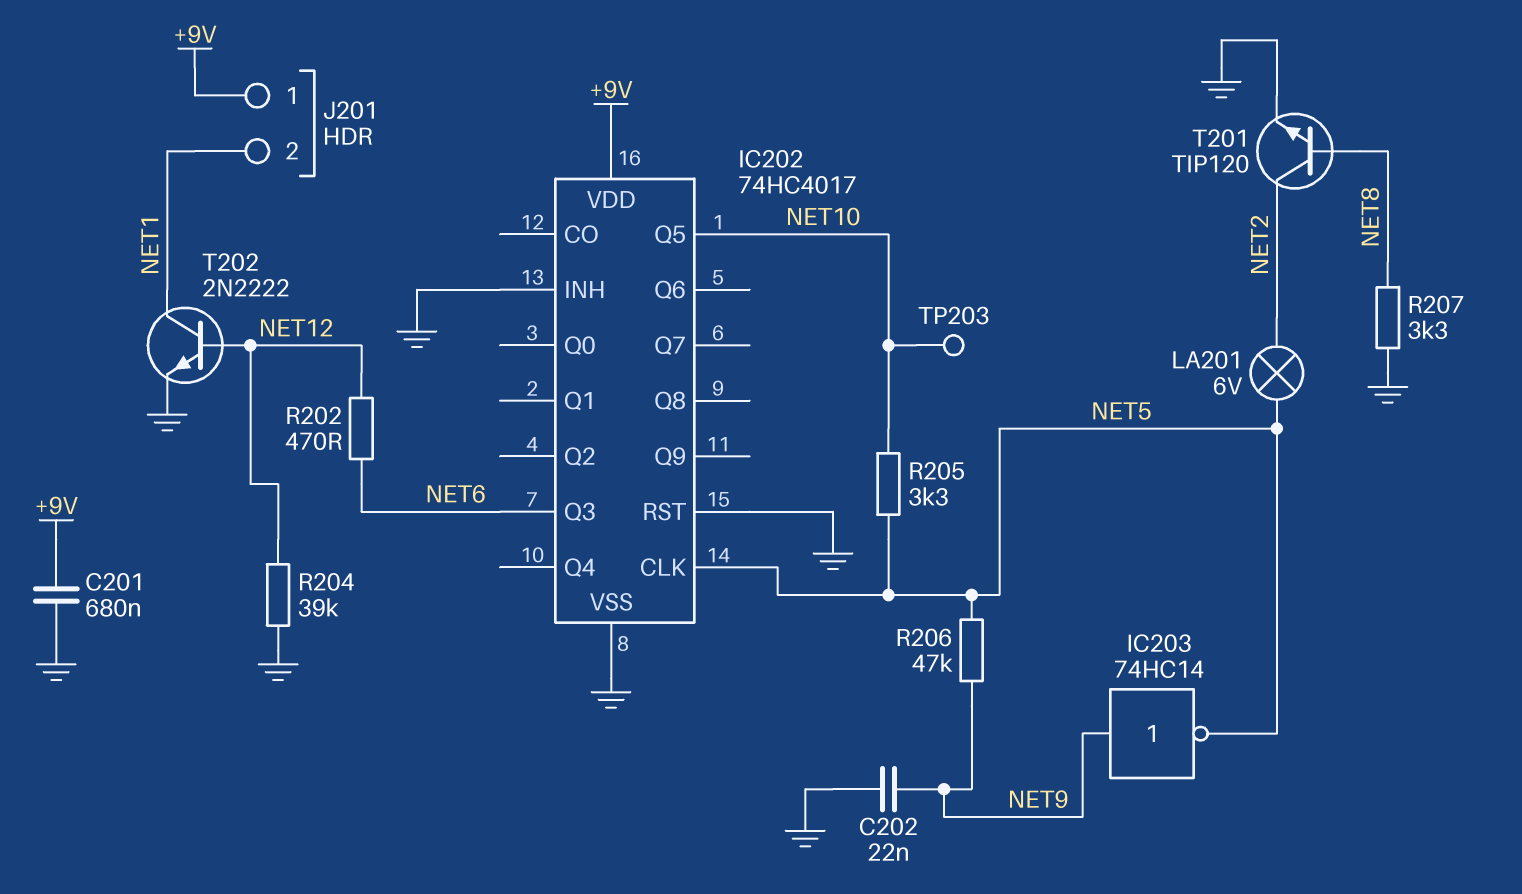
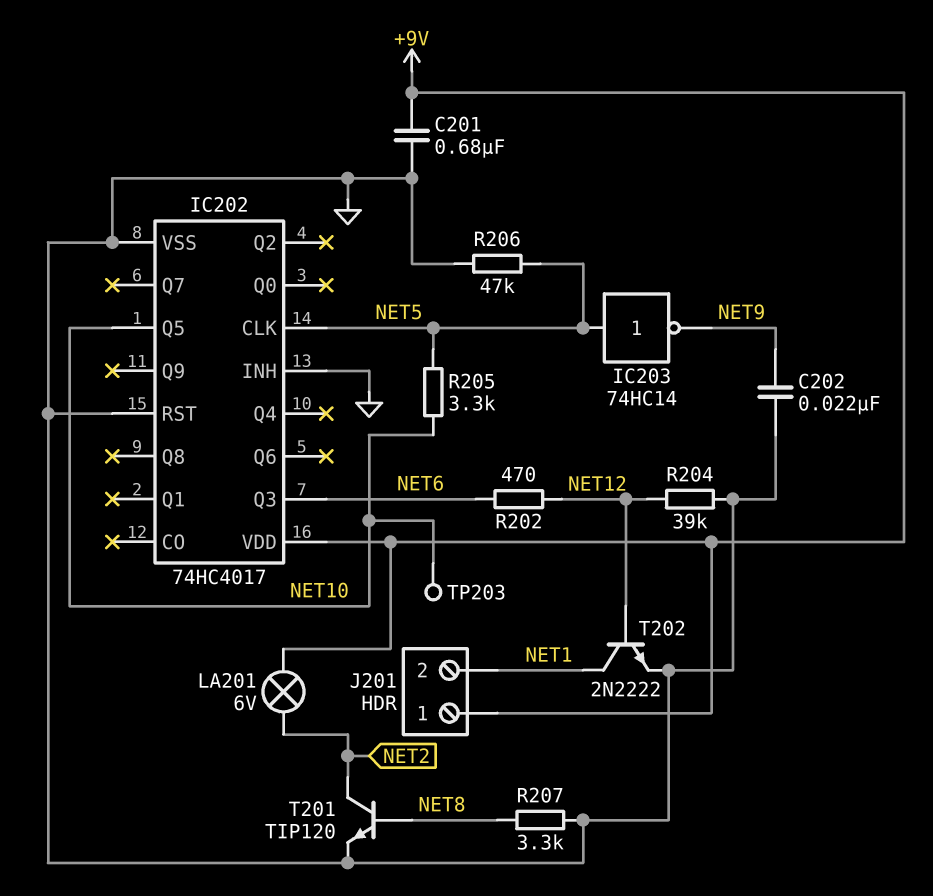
IC203: NOT 74HC14 (in NET9, out NET5) -> NOT 74HC14 (in NET5, out NET9)
LA201: lamp 6V (NET2, NET5) -> lamp 6V (+9V, NET2)
R206: 47k (NET5, NET9) -> 47k (GND, NET5)

